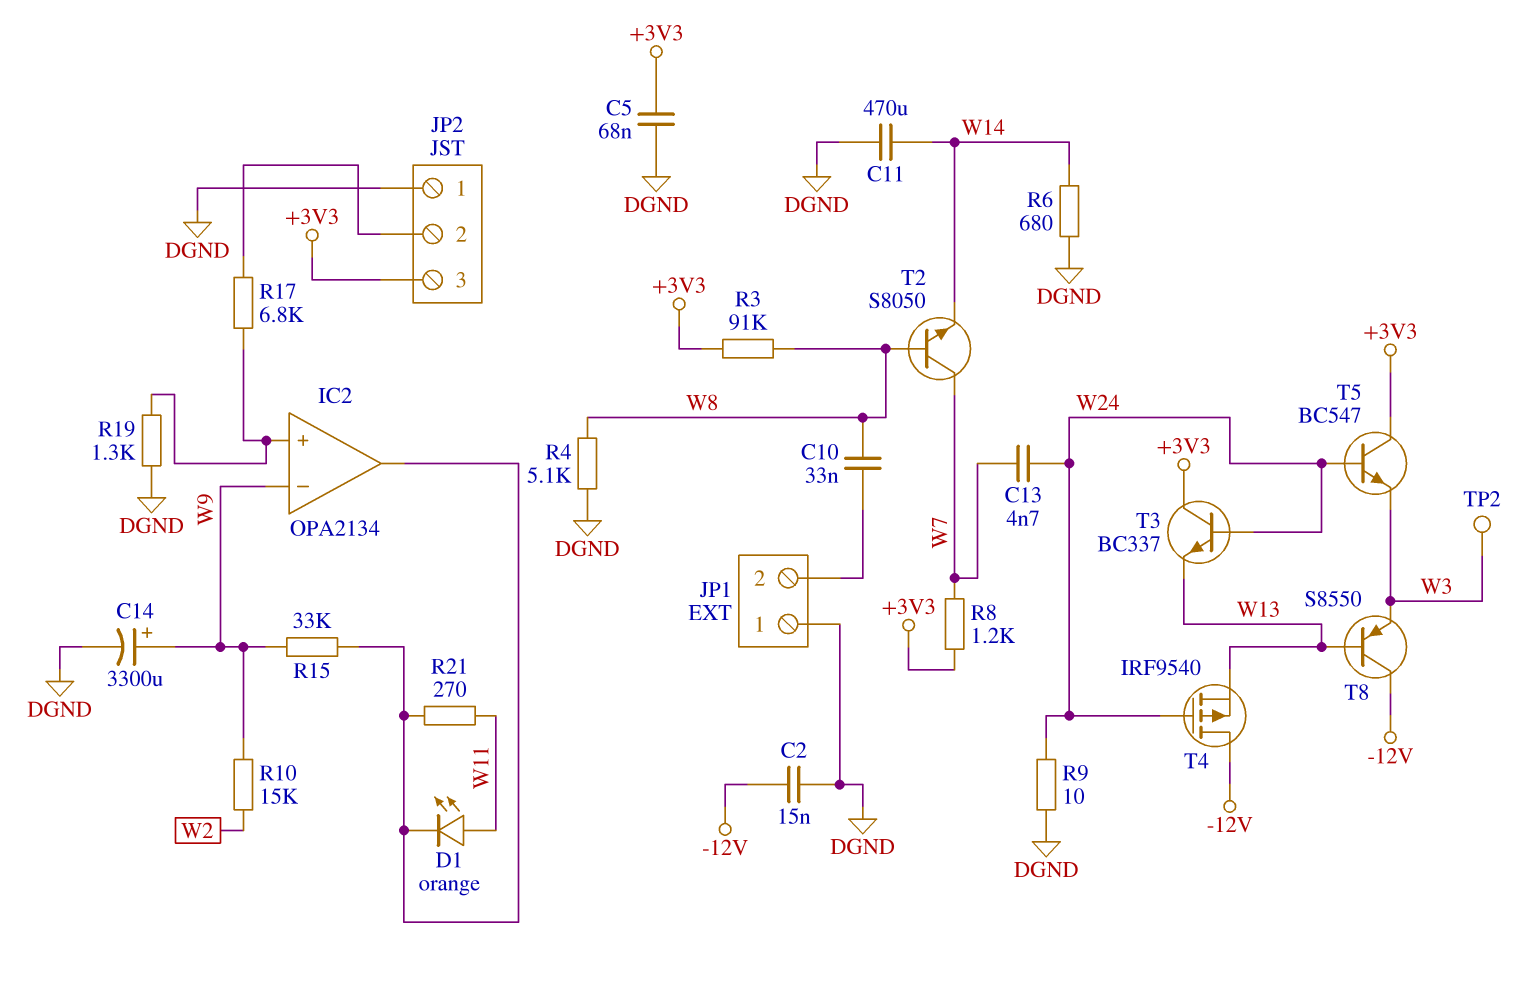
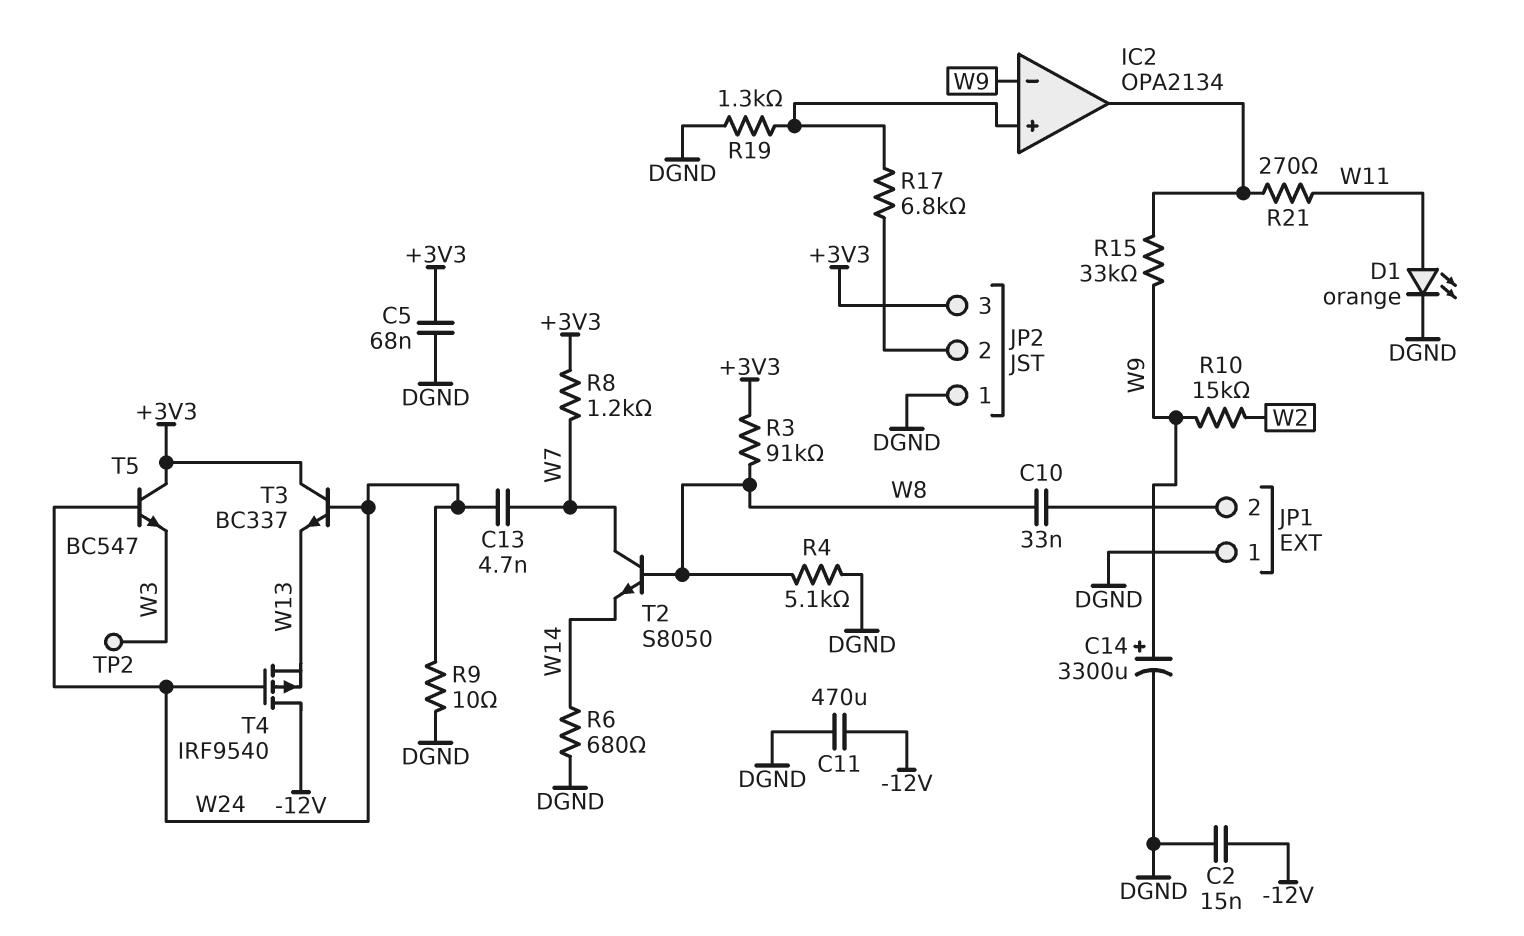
C11: 470uF (DGND, W14) -> 470uF (-12V, DGND)
D1: LED orange (A W11, K IC2/out) -> LED orange (A W11, K DGND)
T8: PNP S8550 (B W13, C -12V, E W3) -> none

